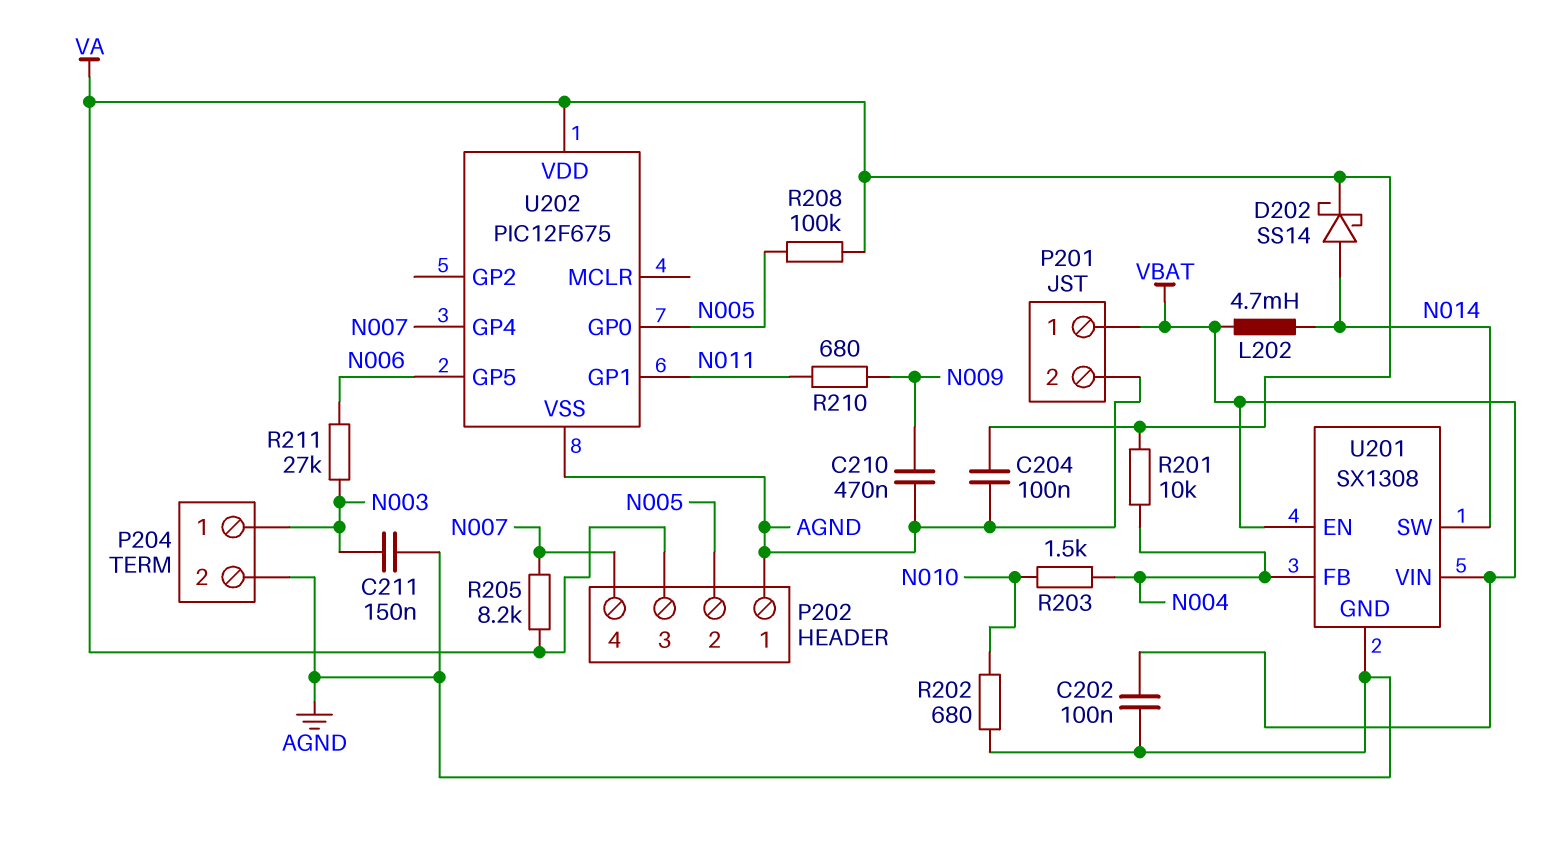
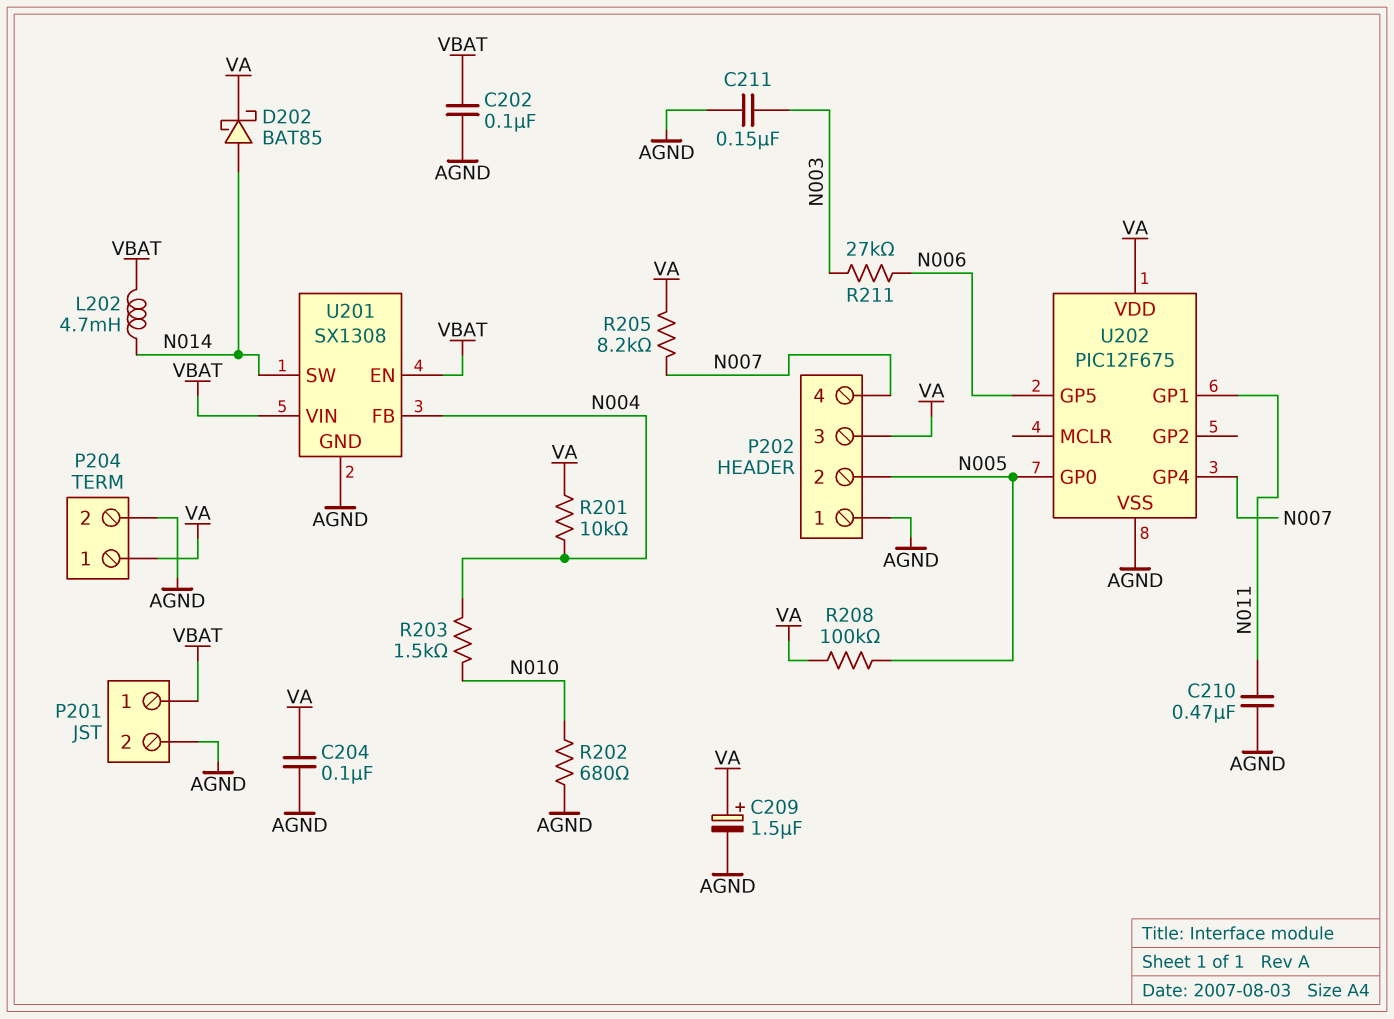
C209: none -> 1.5uF (plus VA, minus AGND)
C210: 470nF (AGND, N009) -> 470nF (AGND, N011)
D202: schottky SS14 (A N014, K VA) -> schottky BAT85 (A N014, K VA)
P204 pin 1: N003 -> VA
R210: 680 (N009, N011) -> none

